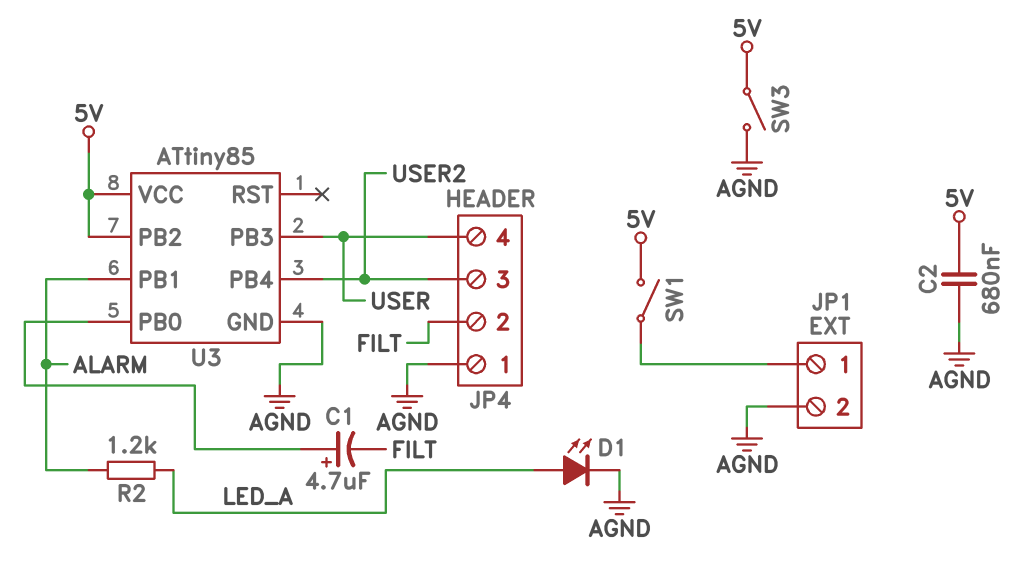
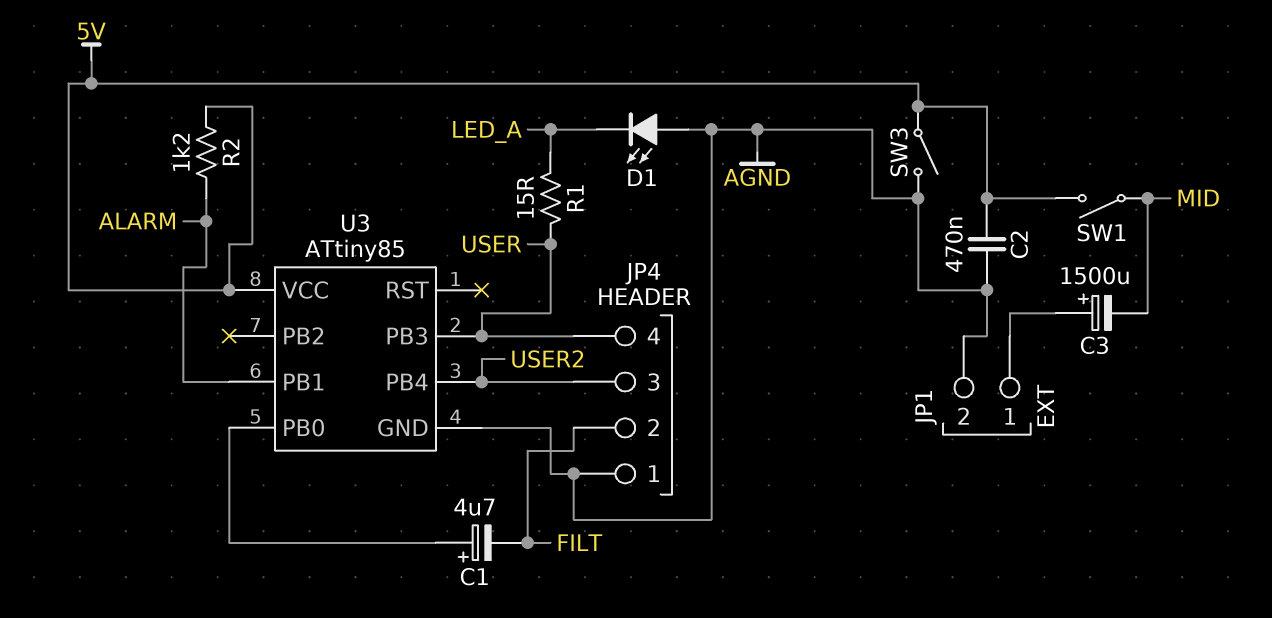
C2: 680nF (5V, AGND) -> 470nF (5V, AGND)
C3: none -> 1500uF (plus JP1/1, minus MID)
D1: LED (A LED_A, K AGND) -> LED (A AGND, K LED_A)
R1: none -> 15 (LED_A, USER)
R2: 1.2k (ALARM, LED_A) -> 1.2k (5V, ALARM)
SW1: switch (5V, JP1/1) -> switch (5V, MID)
U3 pin PB2: 5V -> none

